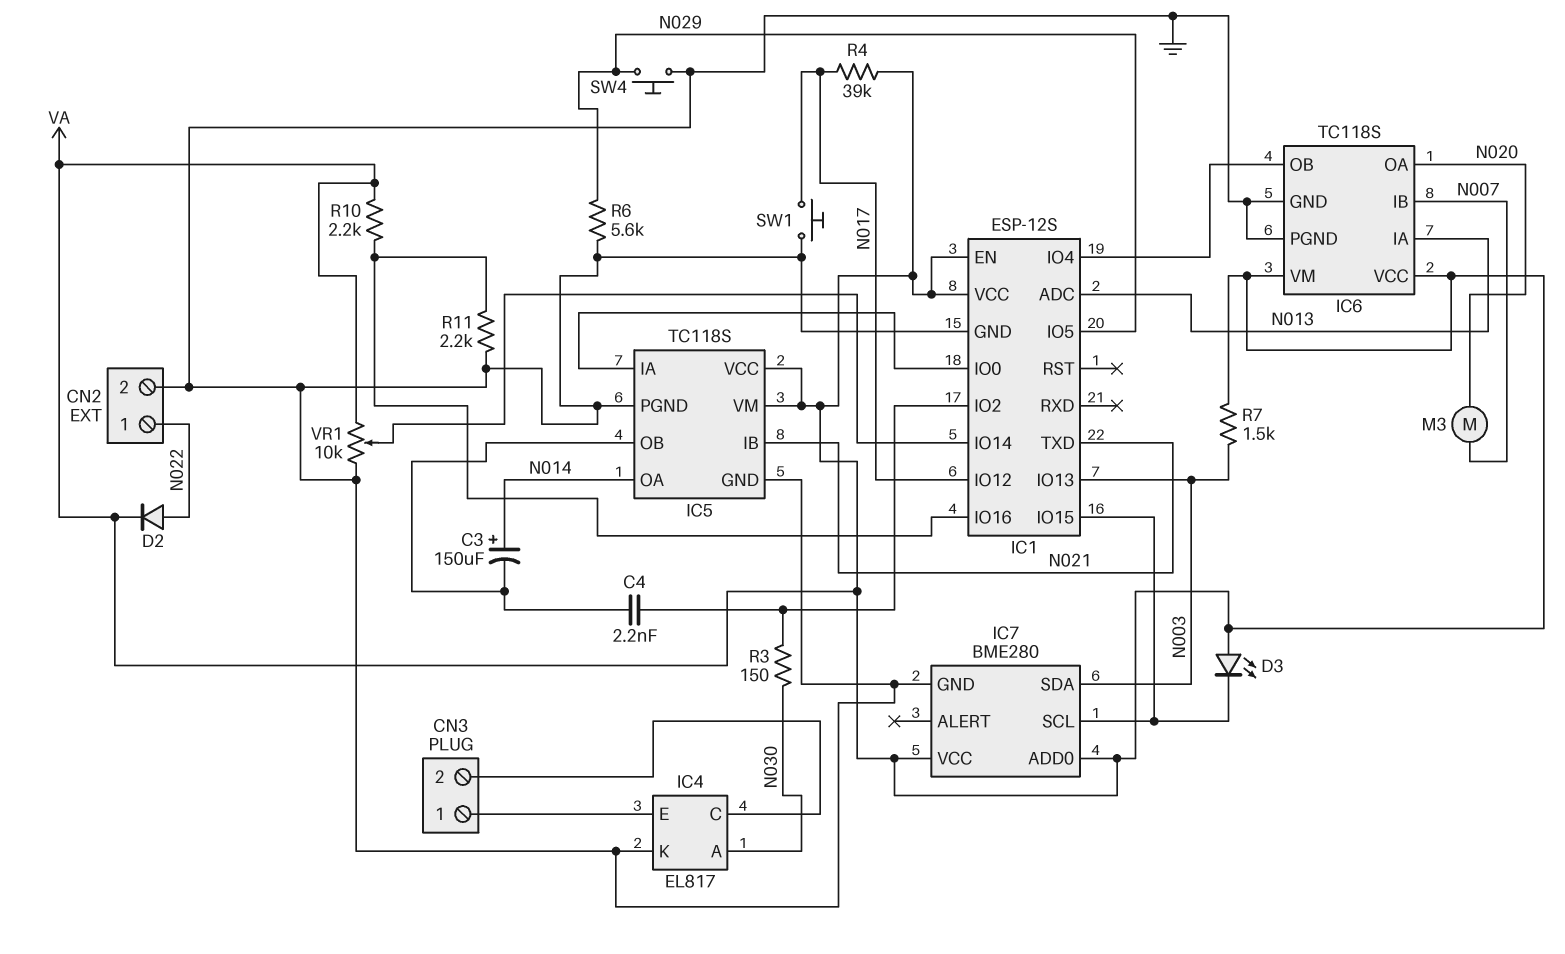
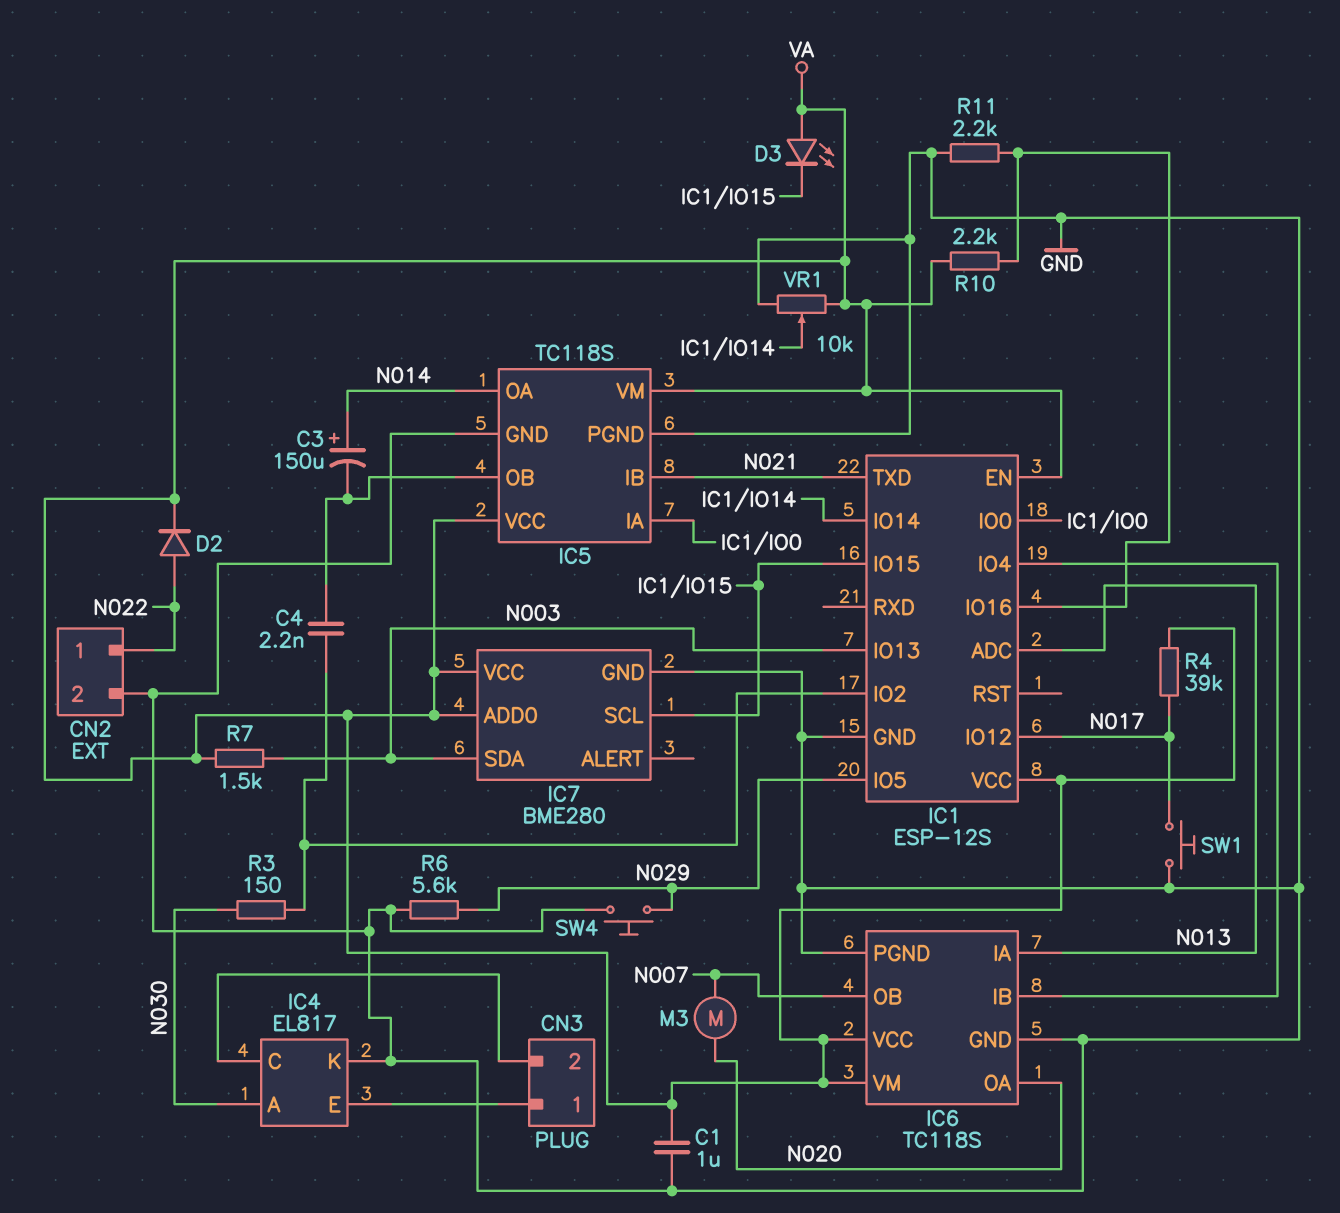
C1: none -> 1uF (GND, VA)
IC6 pin IB: N007 -> IC1/IO4
IC6 pin OB: IC1/IO4 -> N007

